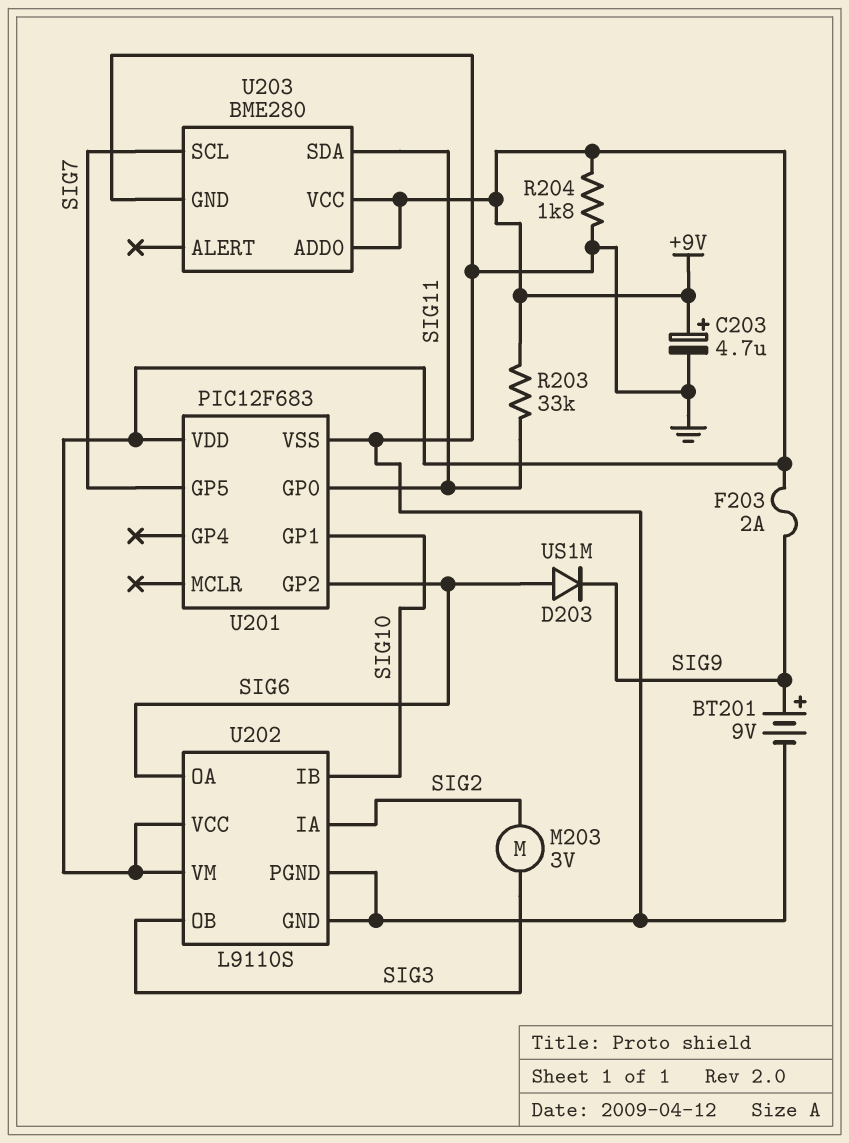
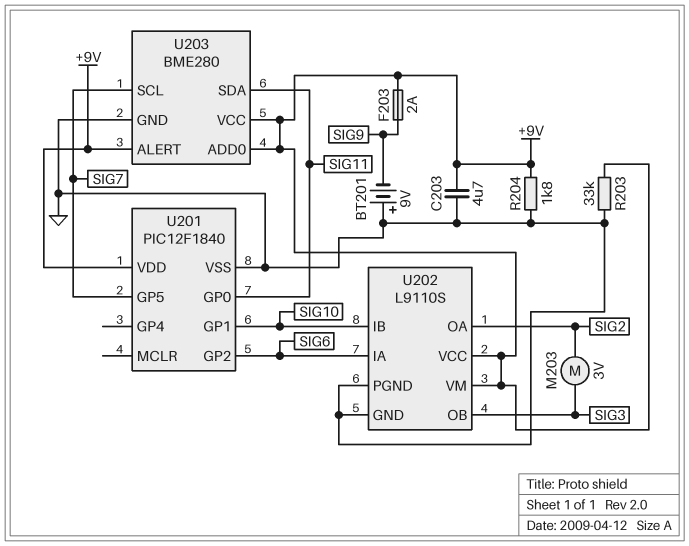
BT201: 9V (plus SIG9, minus GND) -> 9V (plus GND, minus SIG9)
C203: 4.7uF (plus +9V, minus GND) -> 4.7uF (+9V, GND)
D203: diode US1M (A SIG6, K SIG9) -> none
R203: 33k (+9V, SIG11) -> 33k (+9V, GND)
U201: PIC12F683 -> PIC12F1840
U202 pin IA: SIG2 -> SIG6
U202 pin OA: SIG6 -> SIG2
U203 pin ALERT: none -> +9V

